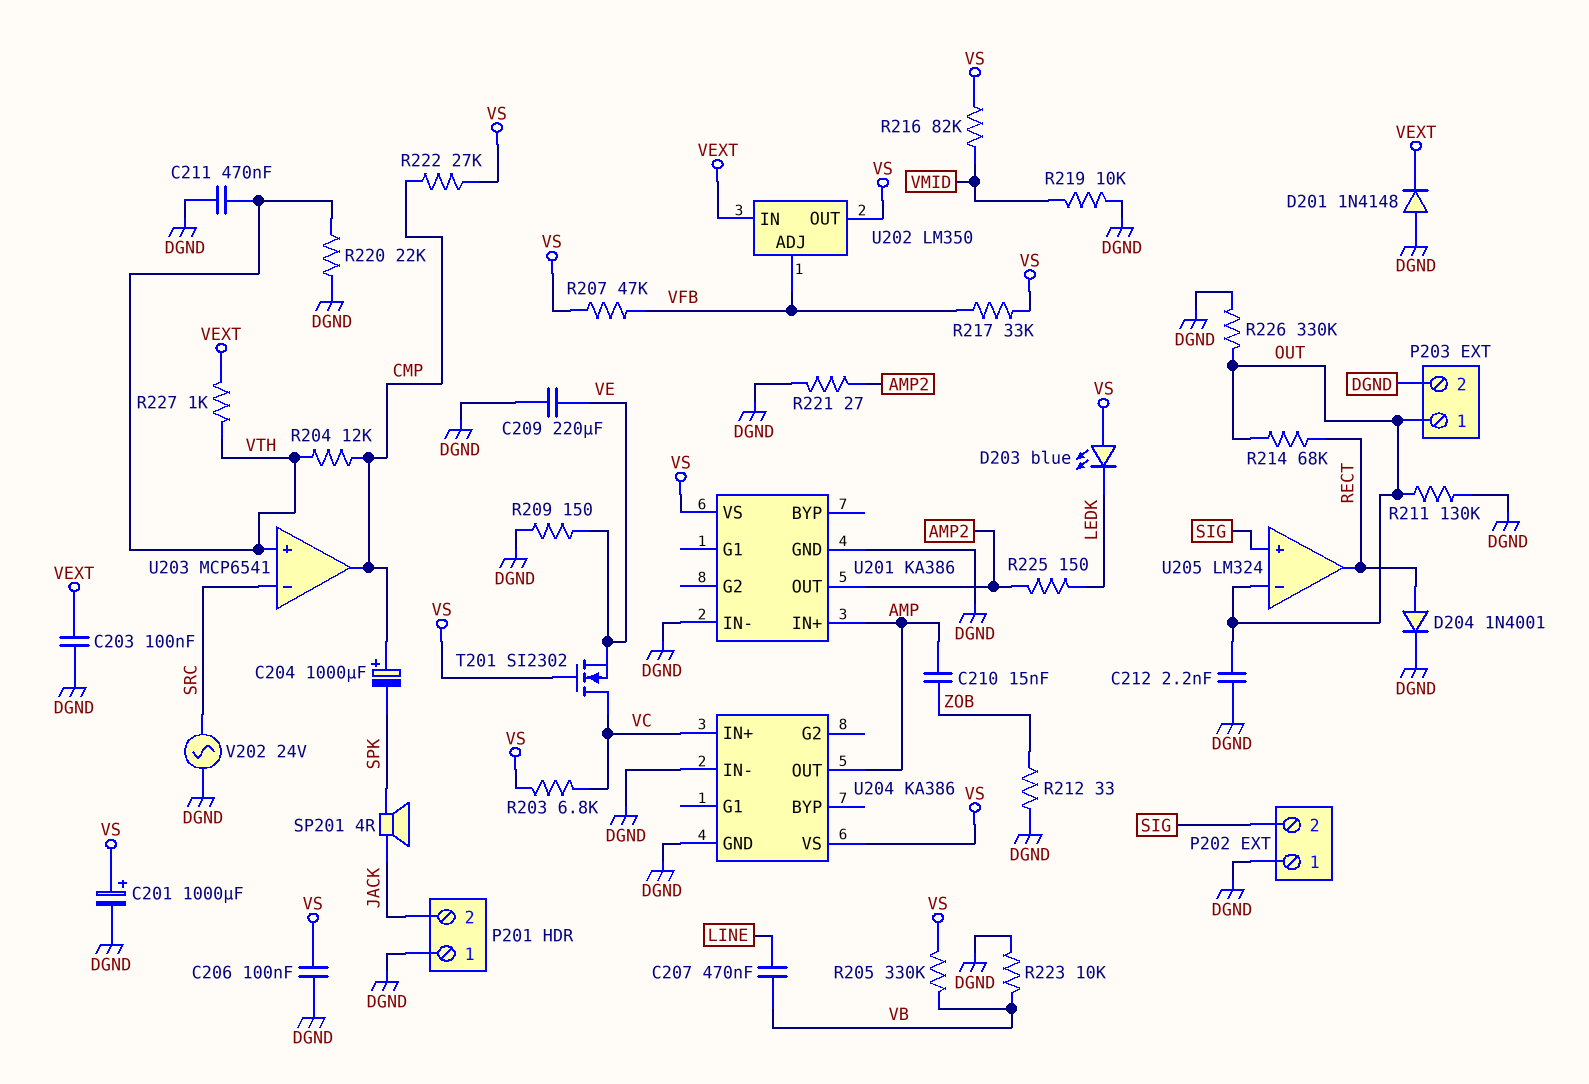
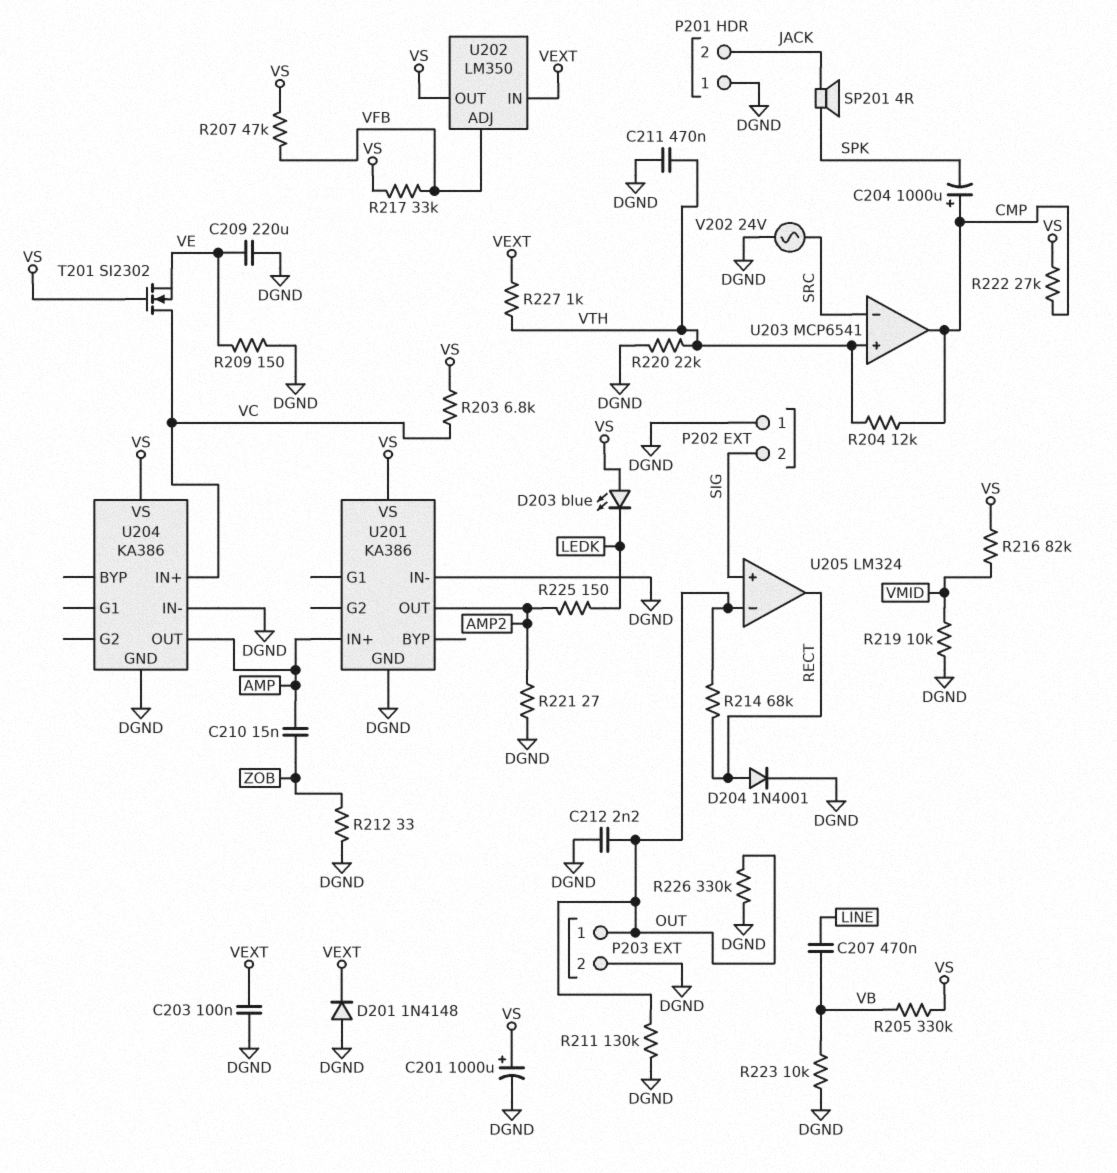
C206: 100nF (DGND, VS) -> none

